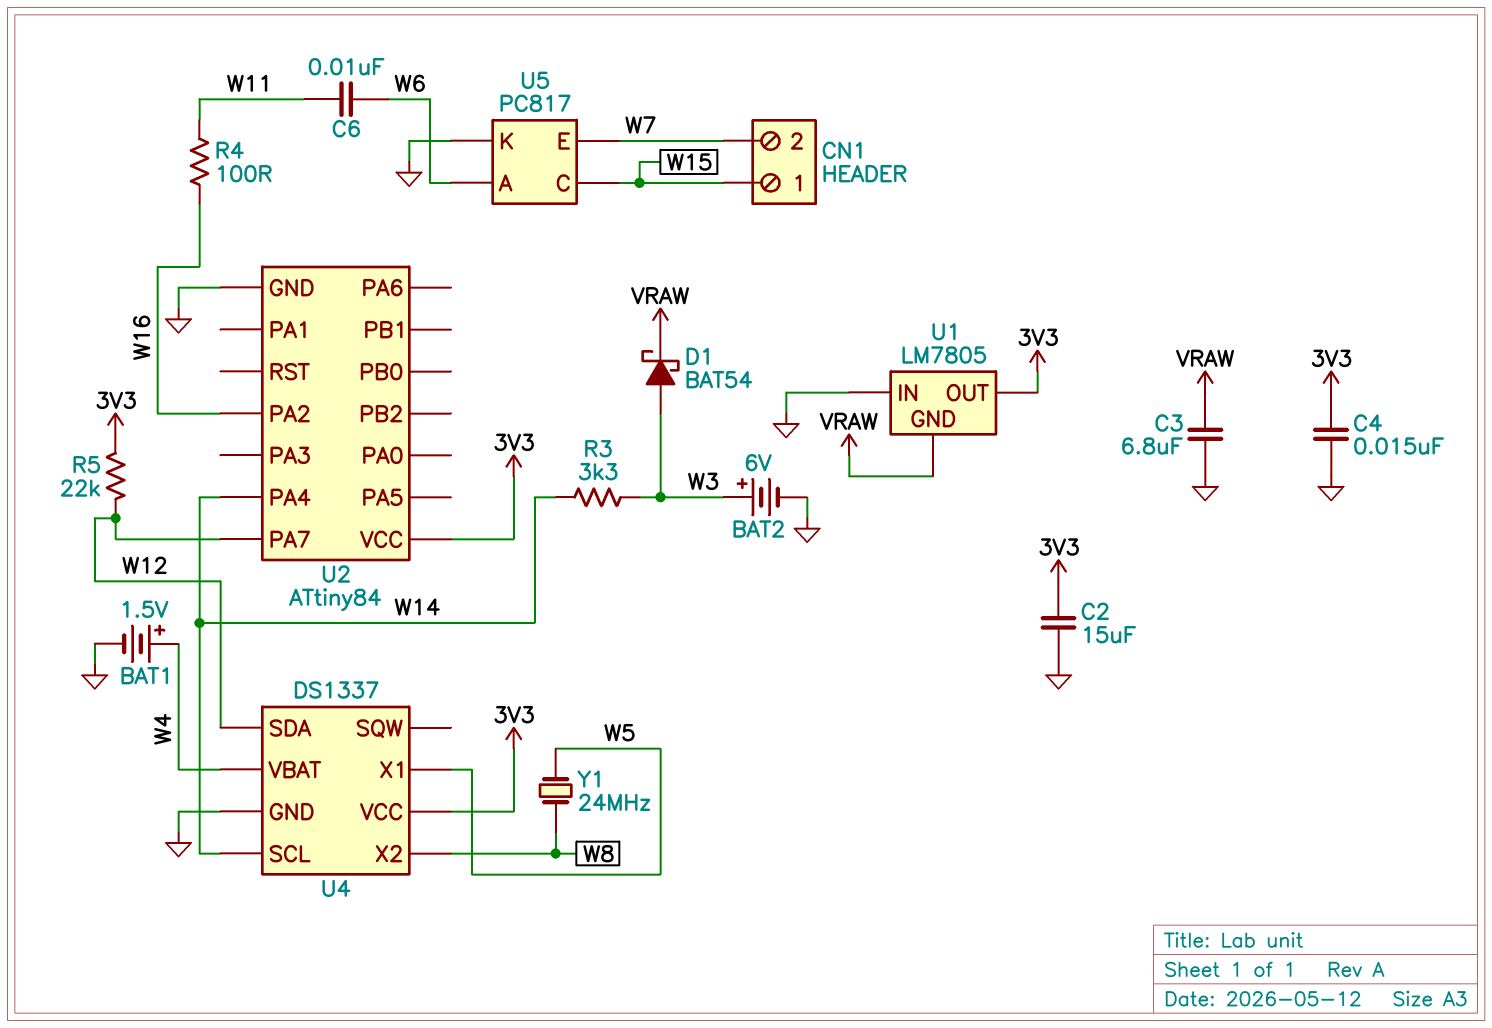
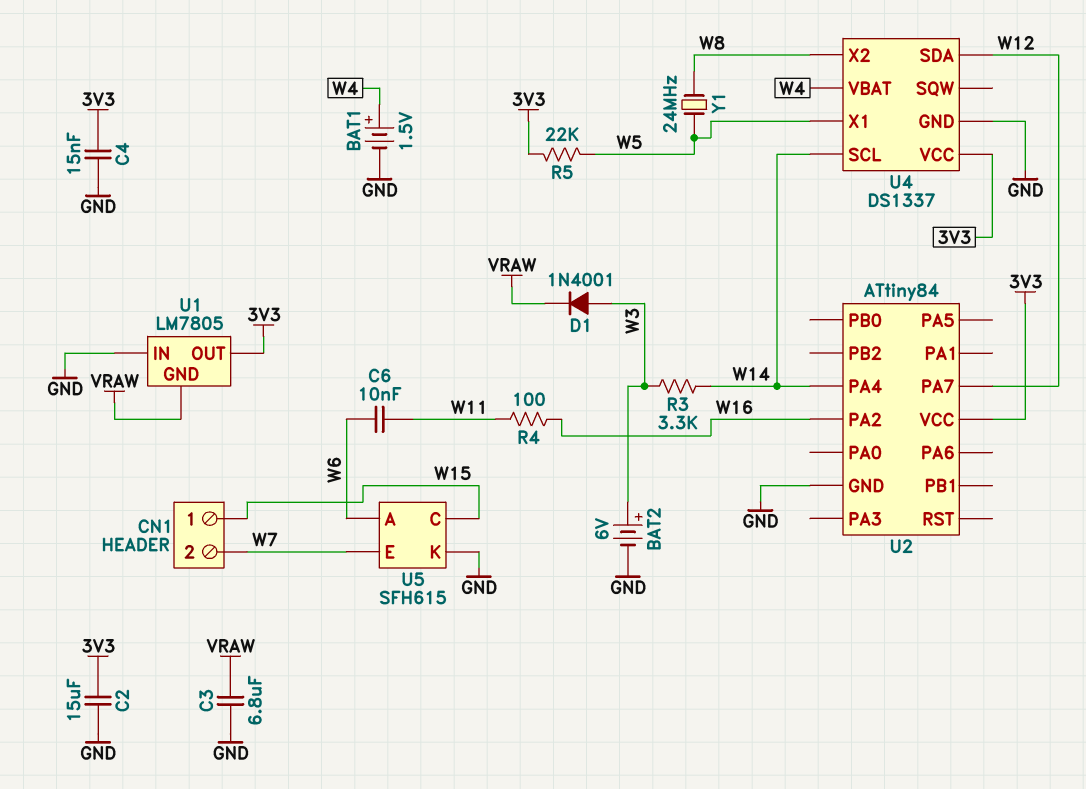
D1: schottky BAT54 (A W3, K VRAW) -> diode 1N4001 (A W3, K VRAW)
R5: 22k (3V3, W12) -> 22k (3V3, W5)
U5: PC817 -> SFH615

